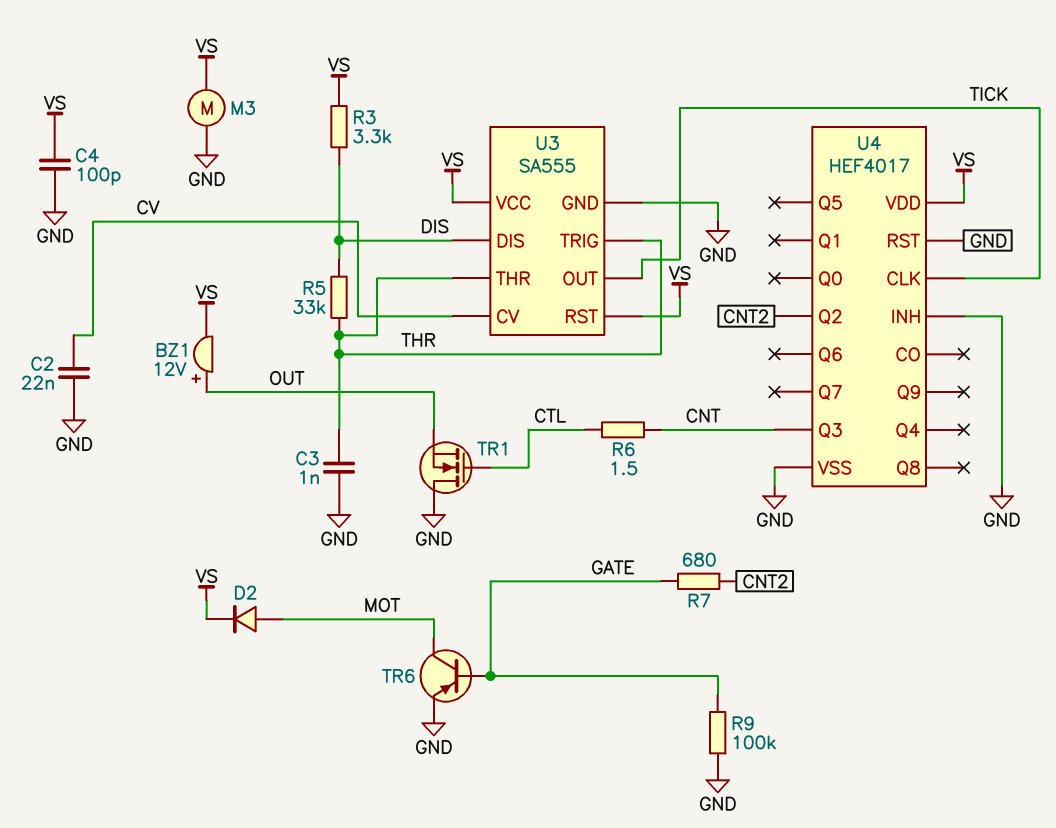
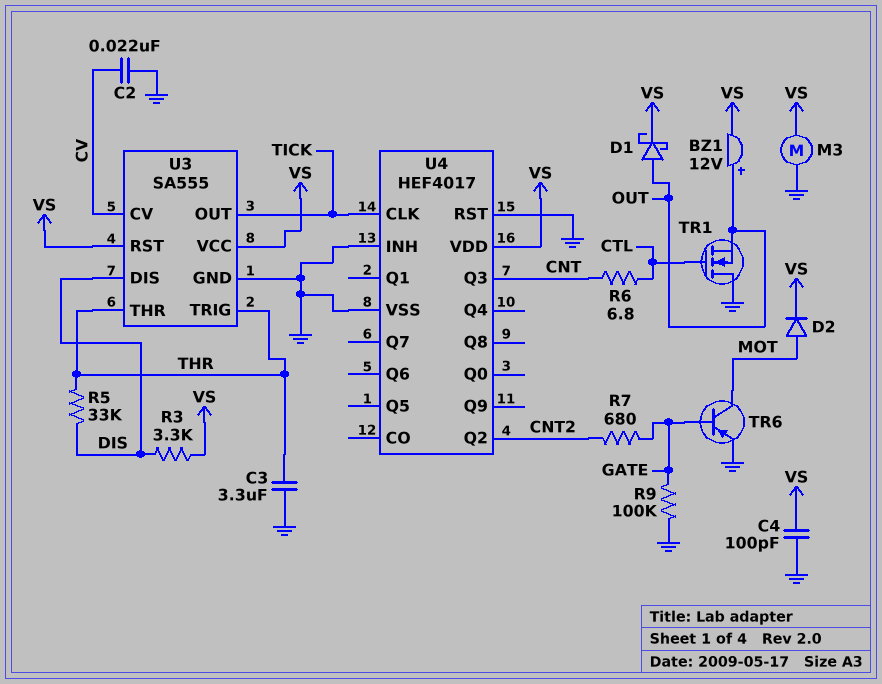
C3: 1nF (GND, THR) -> 3.3uF (GND, THR)
D1: none -> schottky (A OUT, K VS)
R6: 1.5 (CNT, CTL) -> 6.8 (CNT, CTL)

